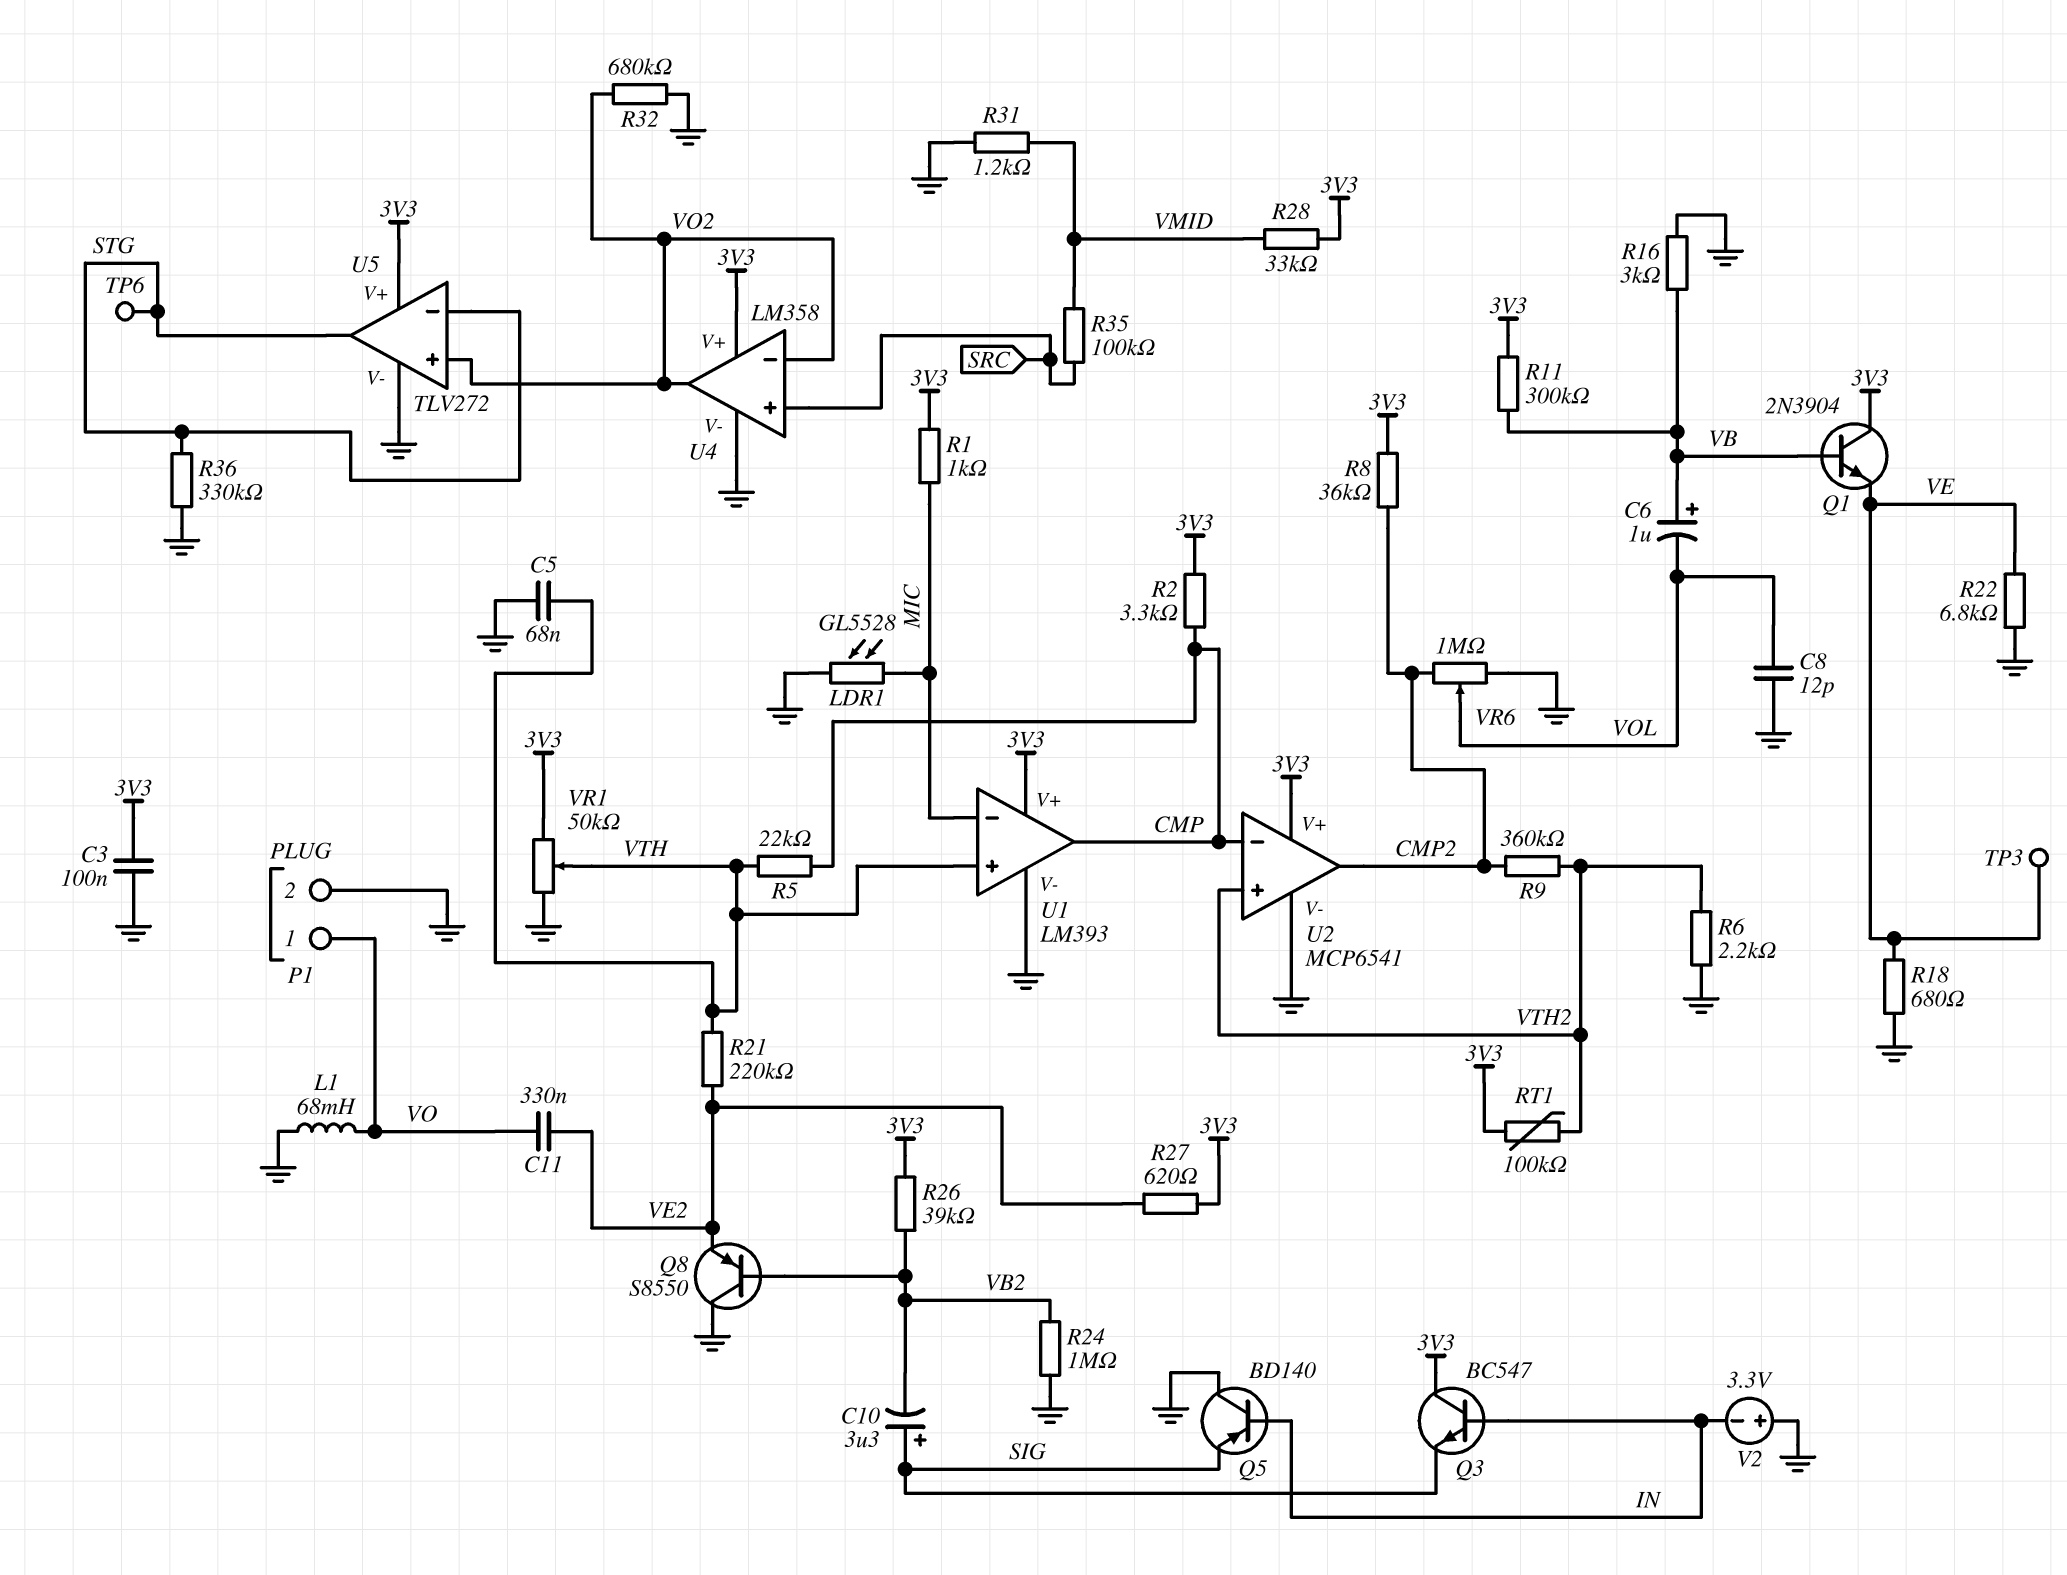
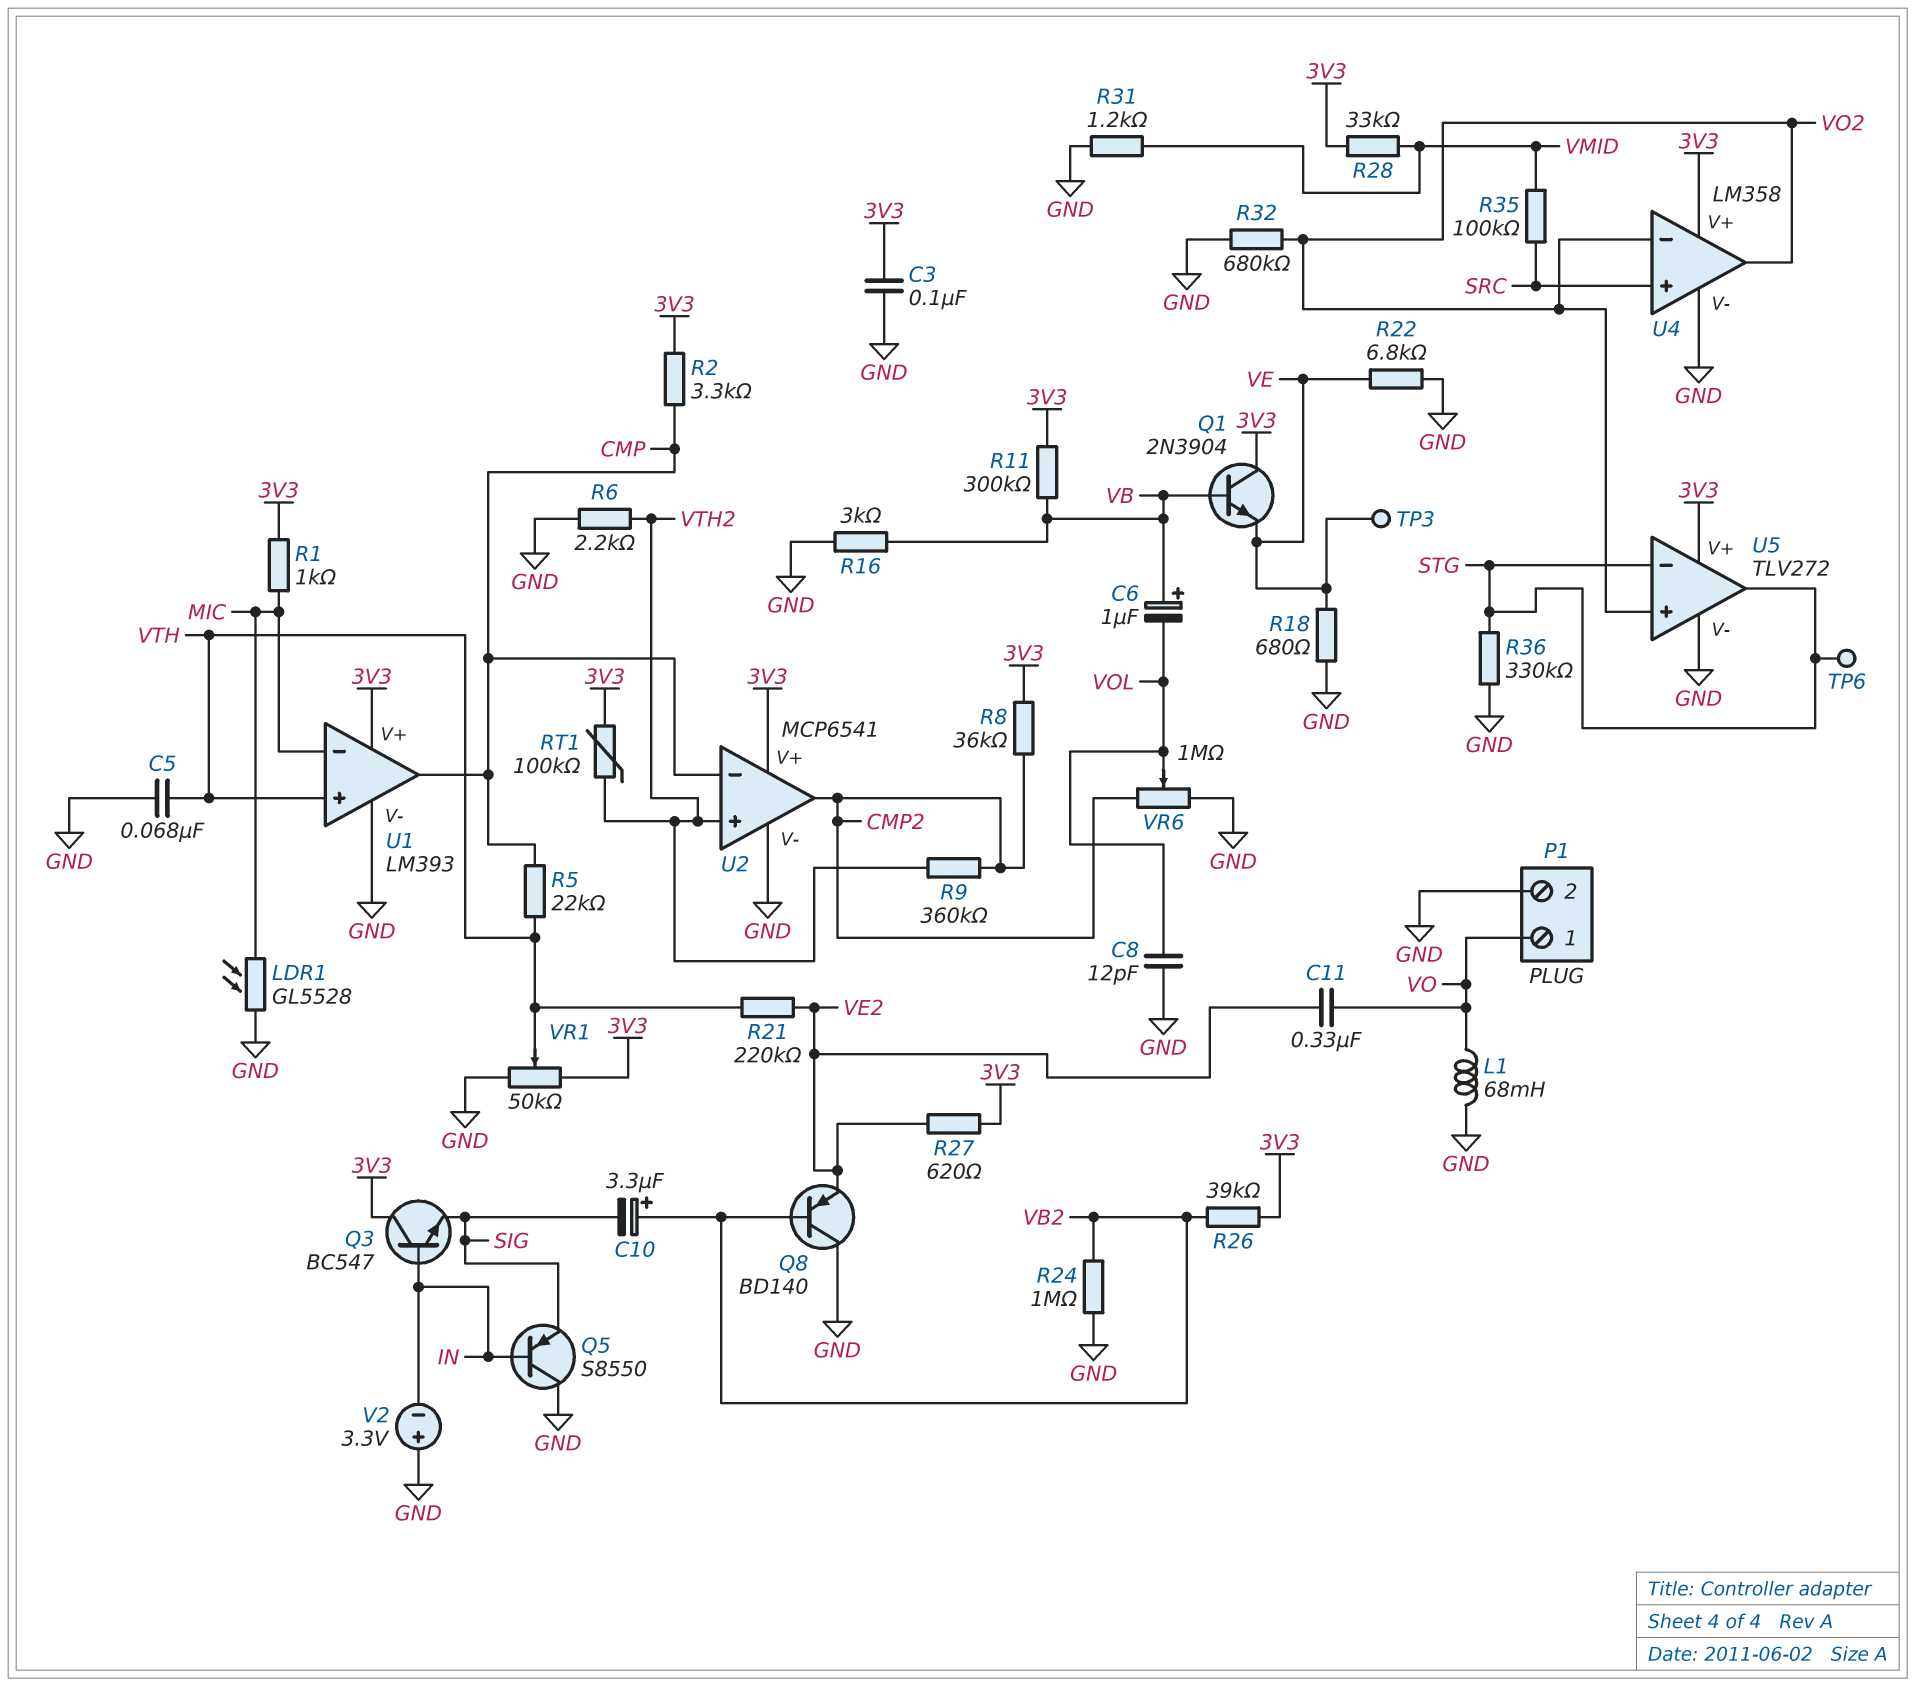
C10: 3.3uF (plus SIG, minus VB2) -> 3.3uF (plus VB2, minus SIG)
Q5: PNP BD140 (B IN, C GND, E SIG) -> PNP S8550 (B IN, C GND, E SIG)
Q8: PNP S8550 (B VB2, C GND, E VE2) -> PNP BD140 (B VB2, C GND, E VE2)

